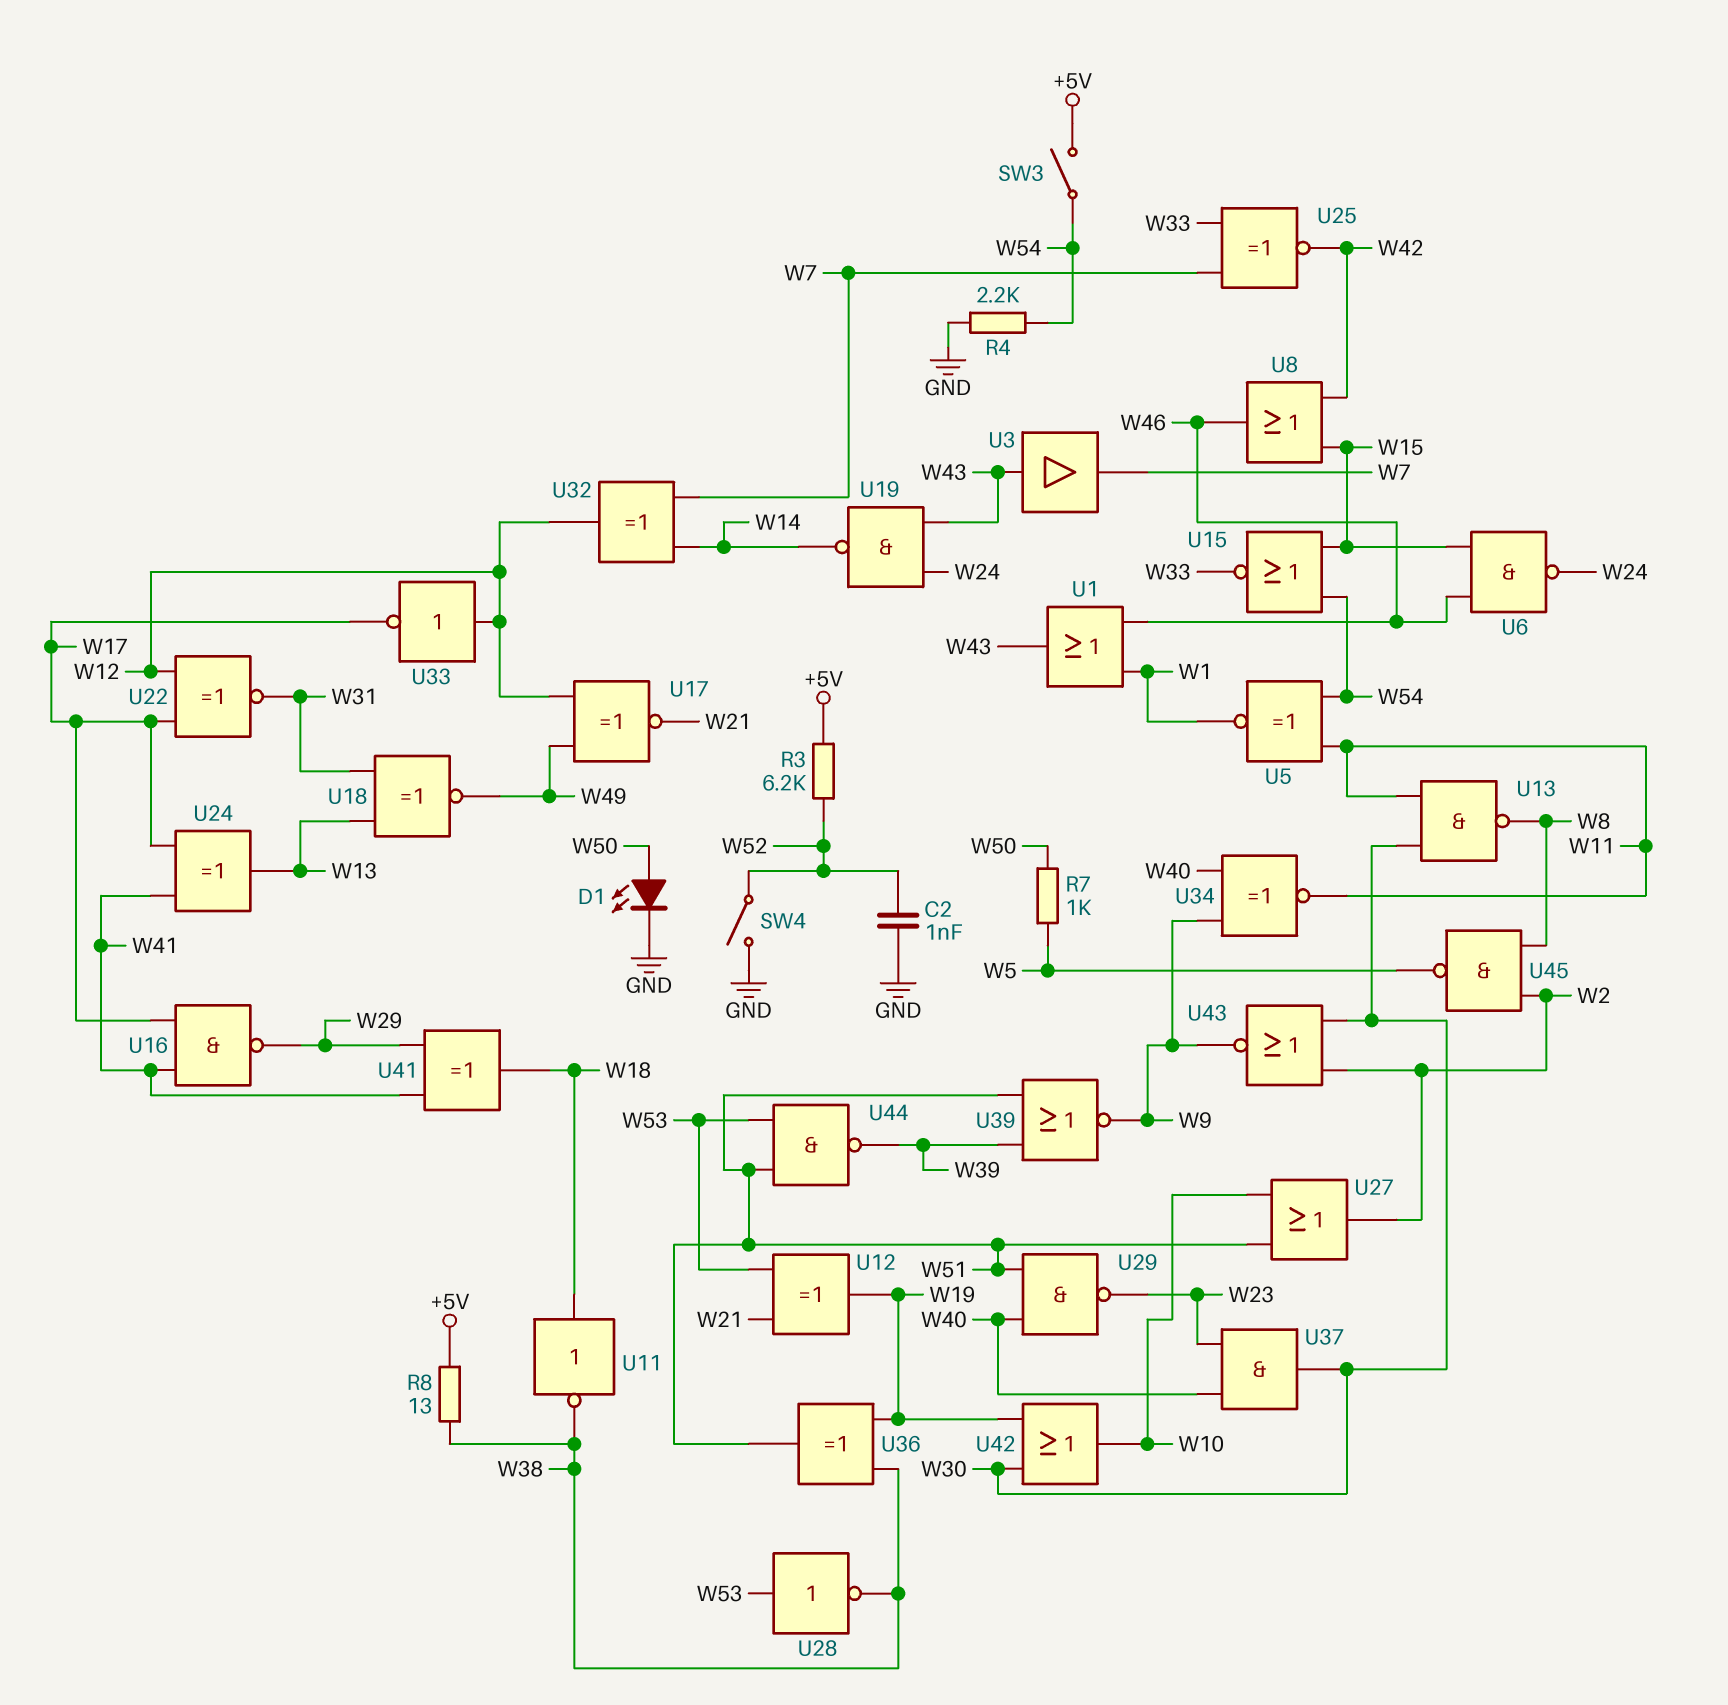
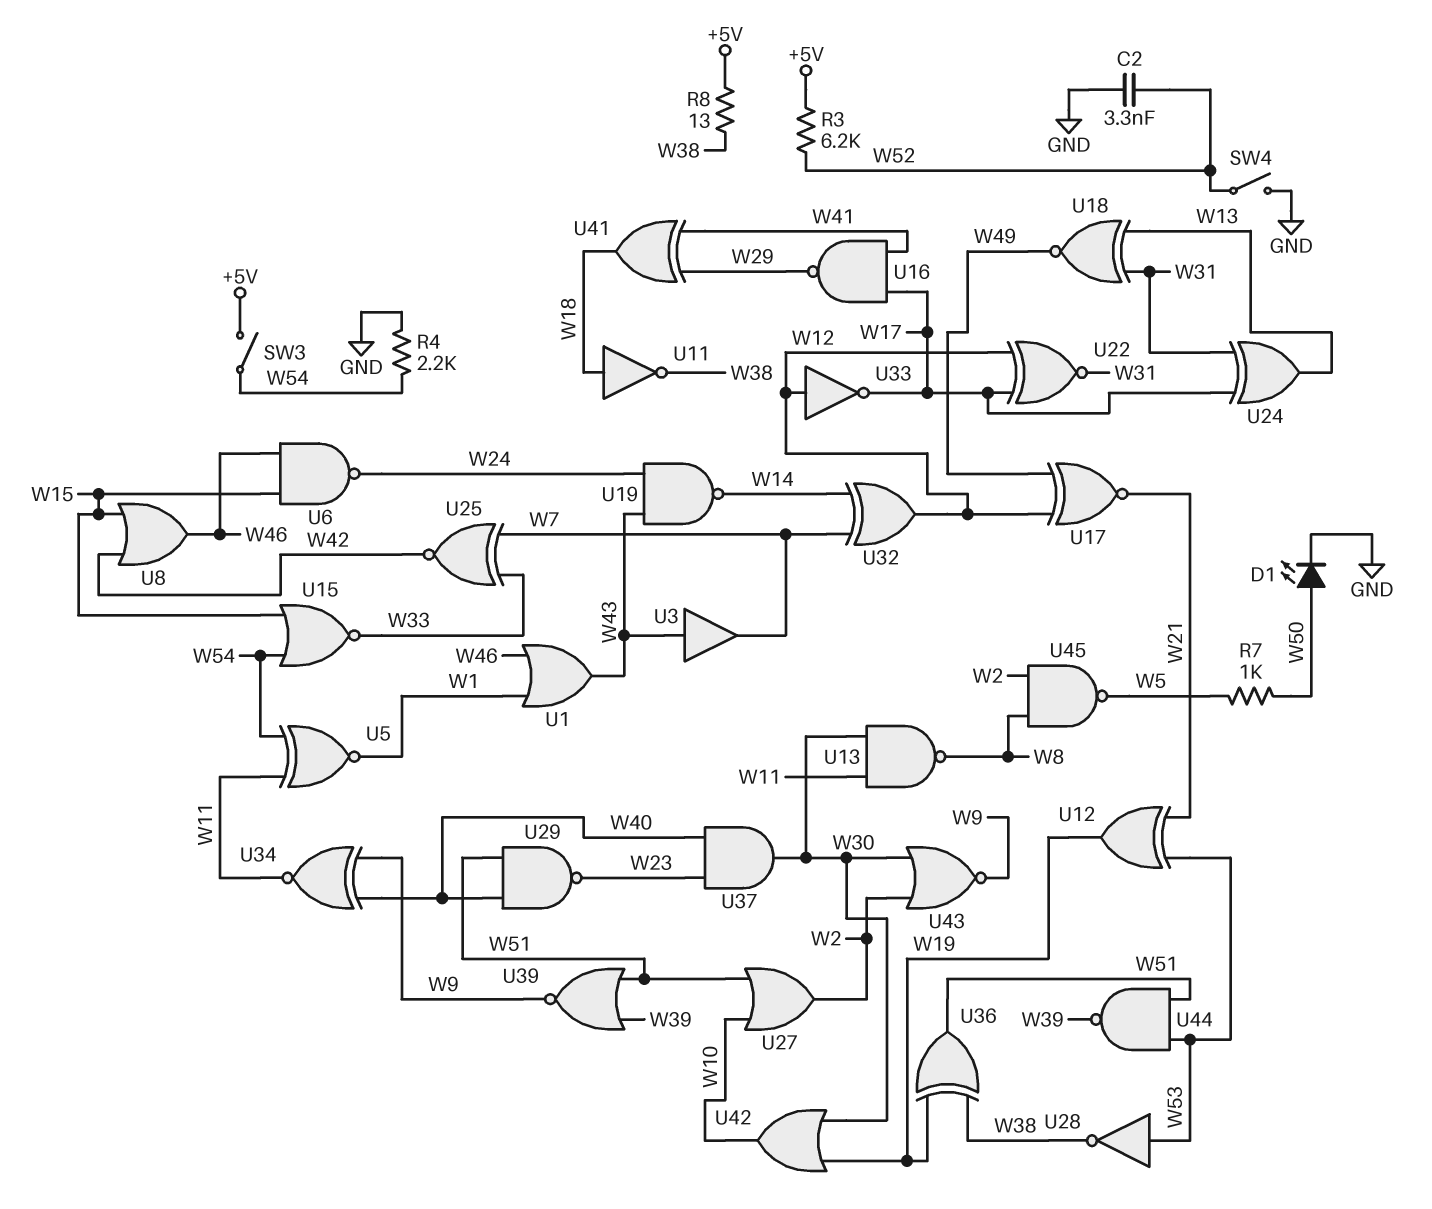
C2: 1nF (GND, W52) -> 3.3nF (GND, W52)
U24: XOR (in W17, in W41, out W13) -> XOR (in W17, in W31, out W13)

